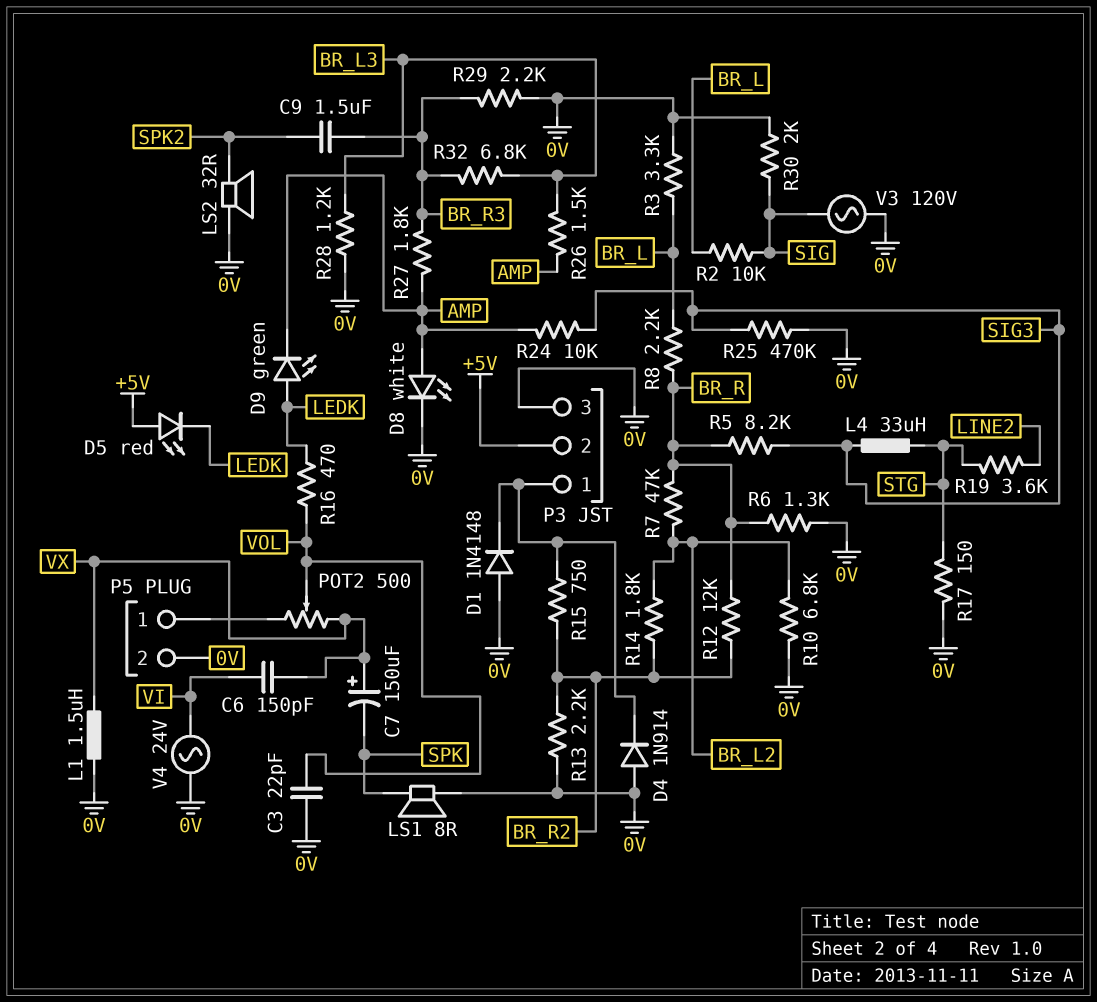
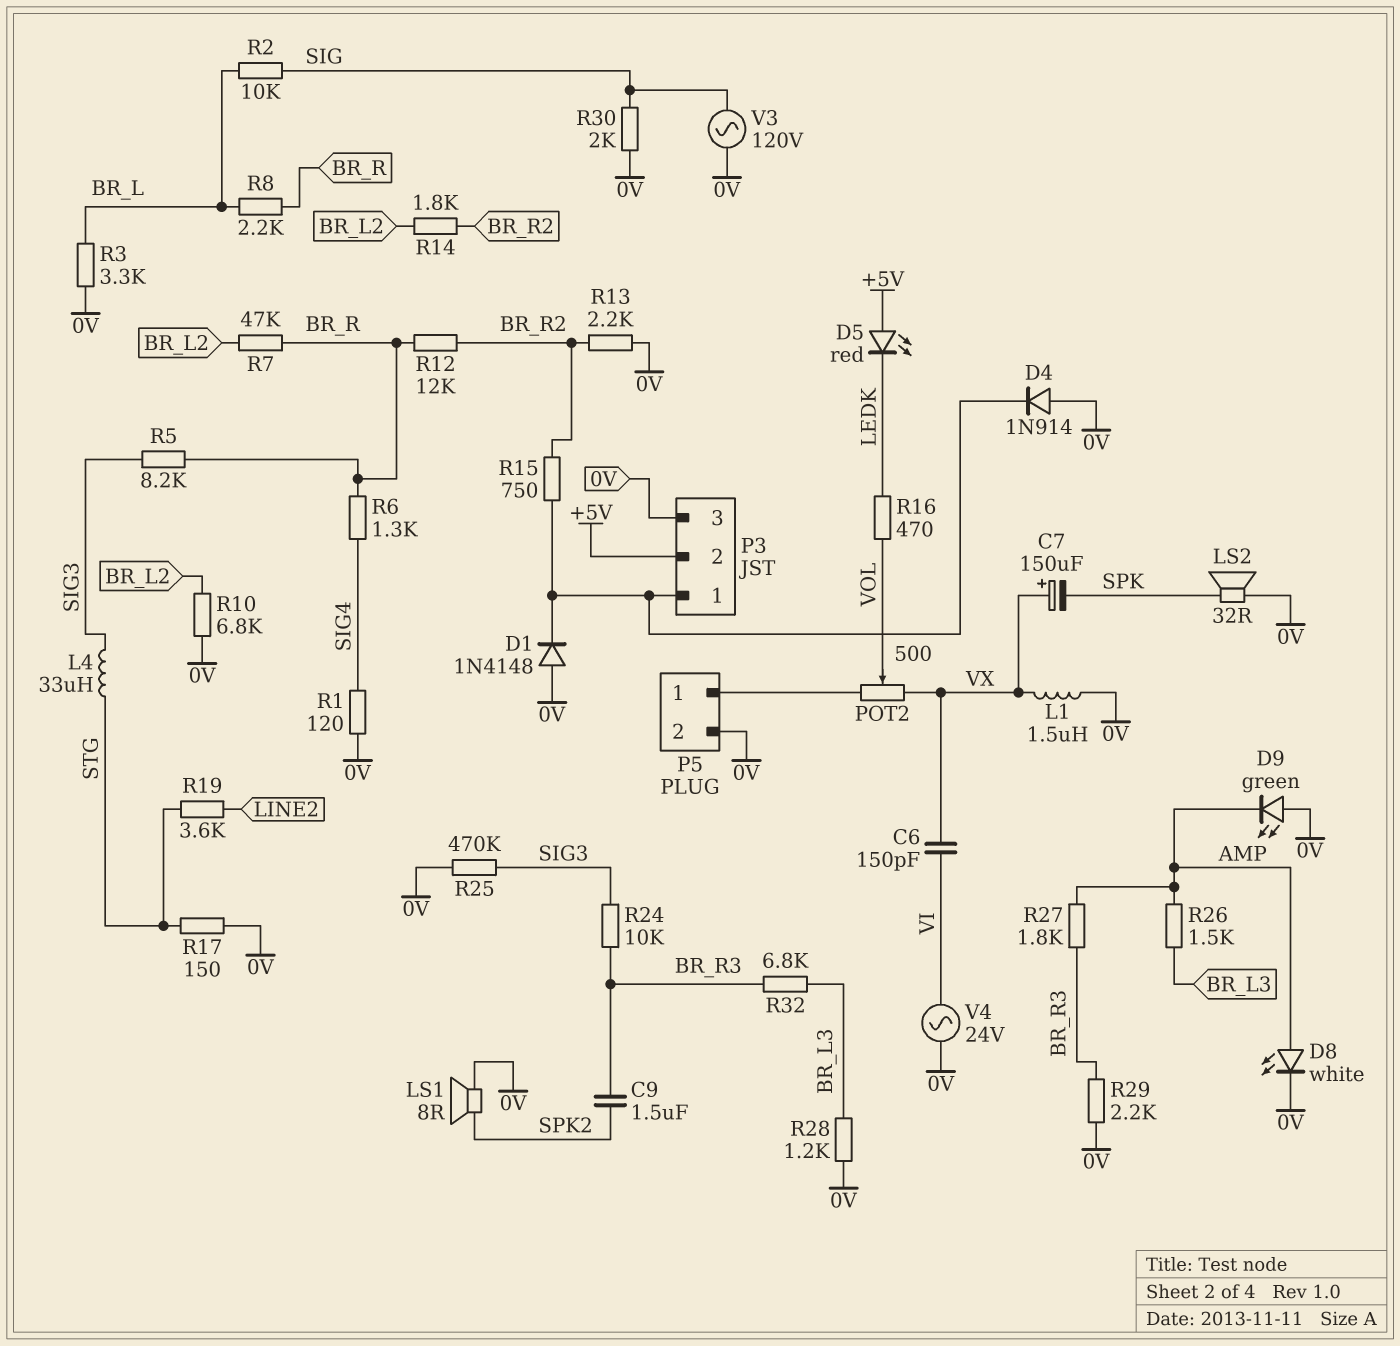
C3: 22pF (0V, VOL) -> none
D9: LED green (A LEDK, K AMP) -> LED green (A 0V, K AMP)
LS1: speaker 8R (0V, SPK) -> speaker 8R (0V, SPK2)
LS2: speaker 32R (0V, SPK2) -> speaker 32R (0V, SPK)
R1: none -> 120 (0V, SIG4)
R6: 1.3k (0V, BR_R) -> 1.3k (BR_R, SIG4)
R24: 10k (AMP, SIG3) -> 10k (BR_R3, SIG3)

